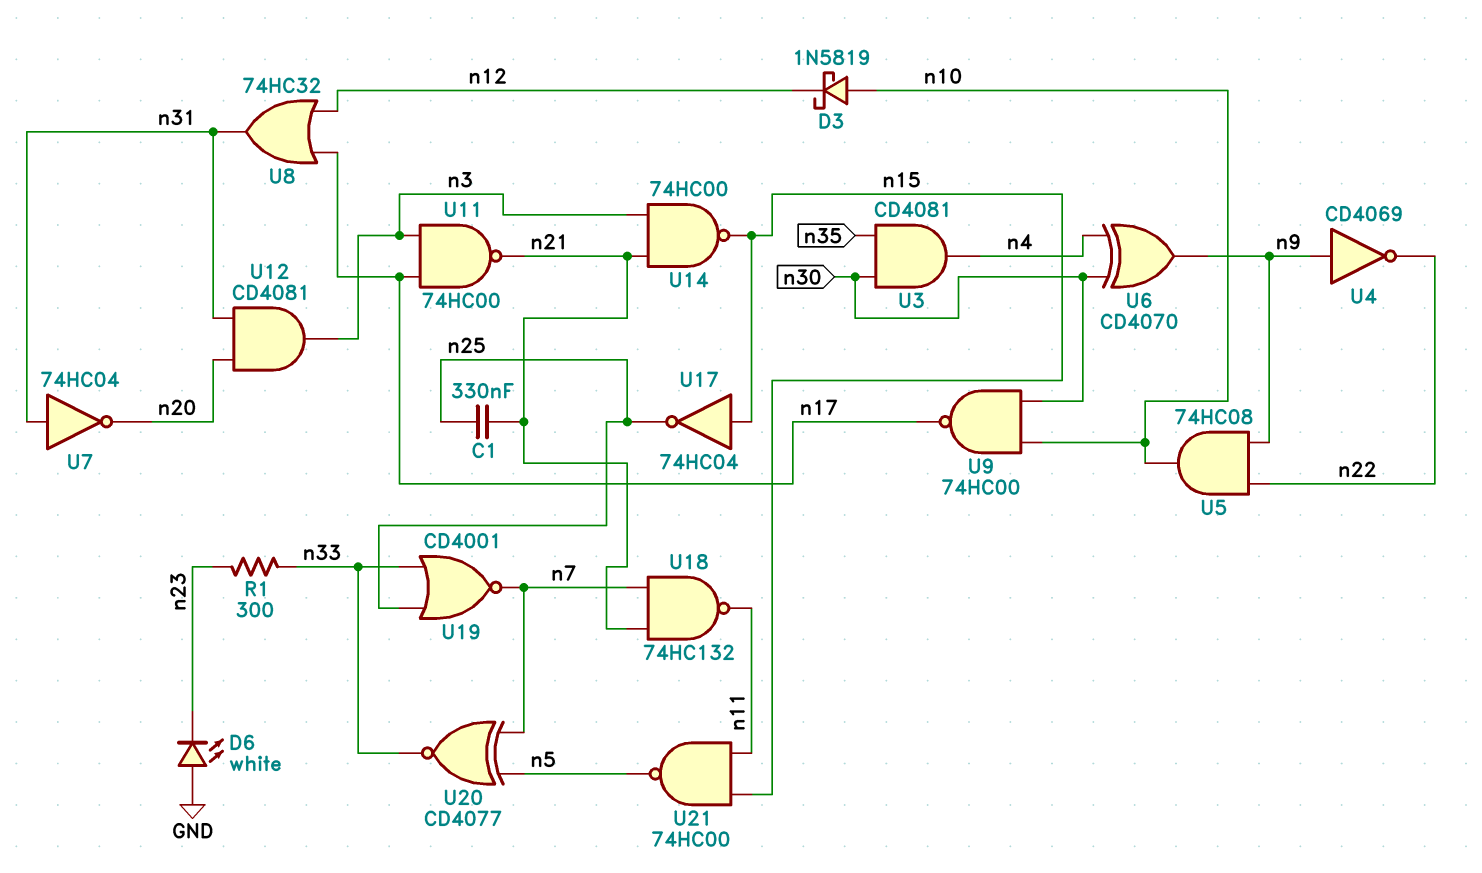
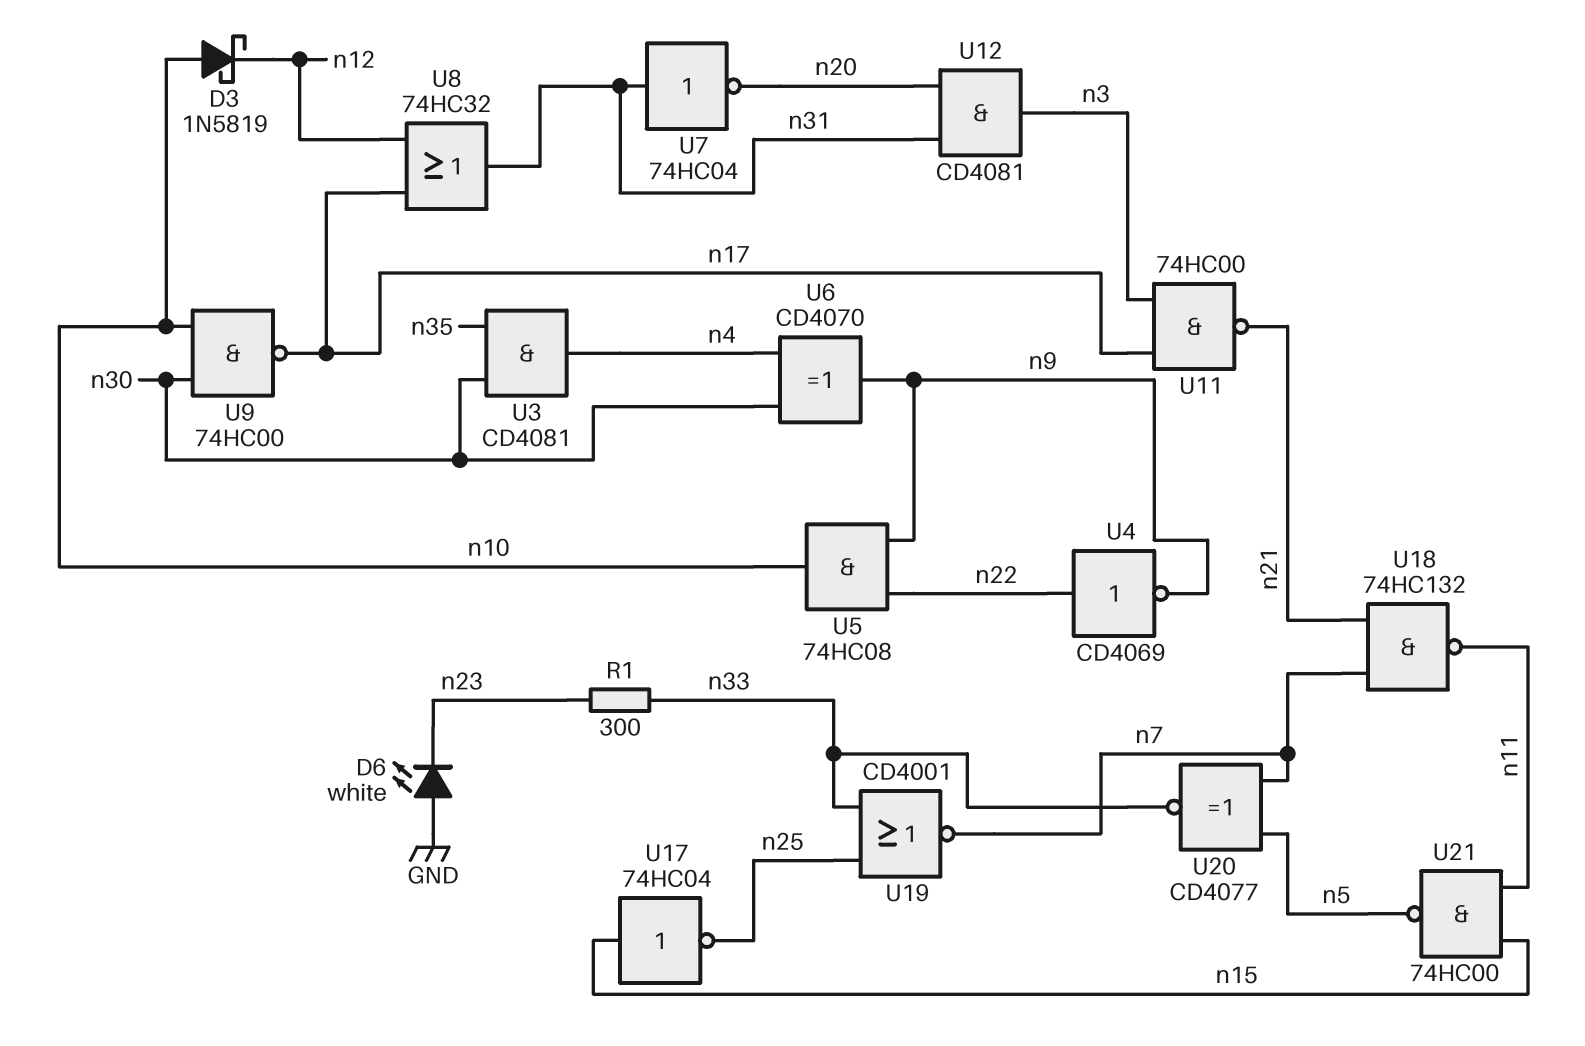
C1: 330nF (n21, n25) -> none
U4: NOT CD4069 (in n9, out n22) -> NOT CD4069 (in n22, out n9)
U14: NAND 74HC00 (in n3, in n21, out n15) -> none

